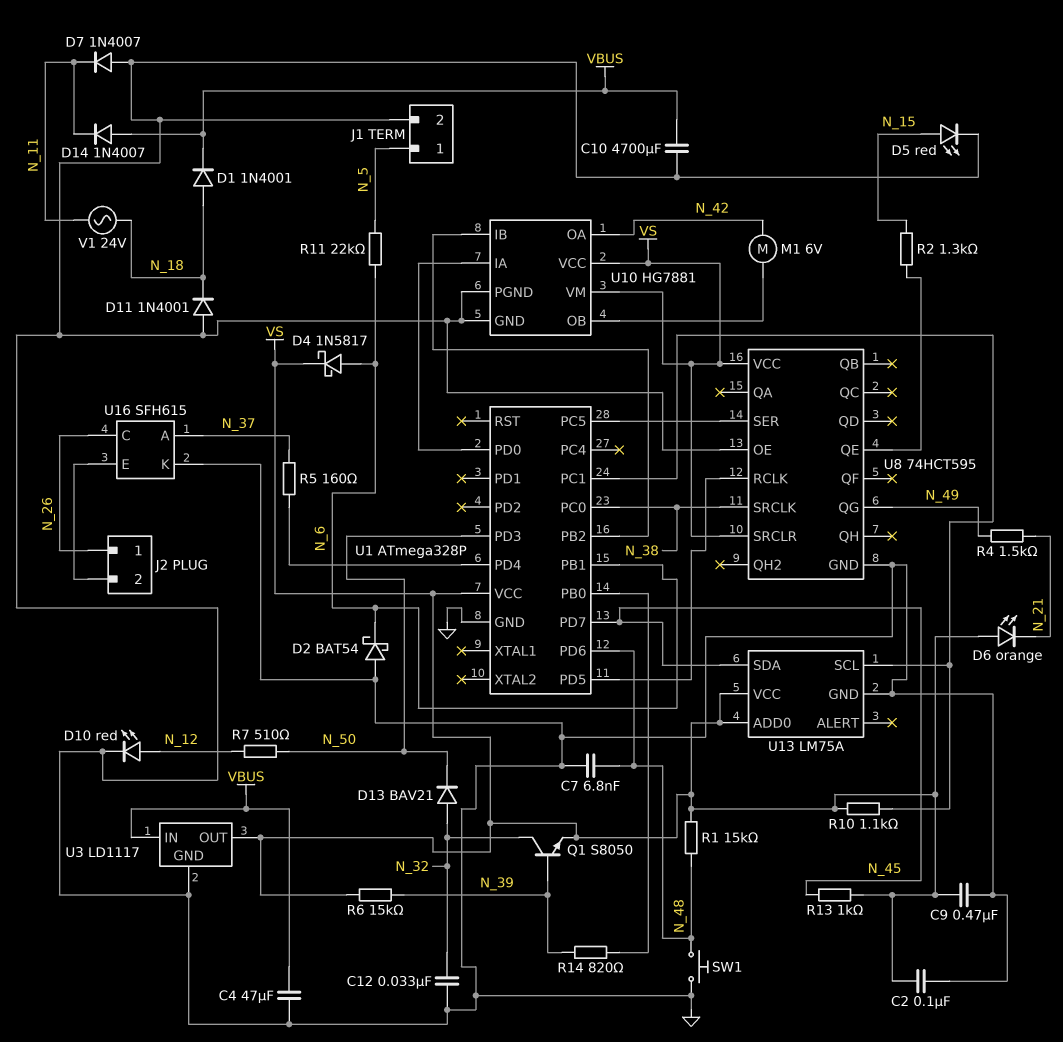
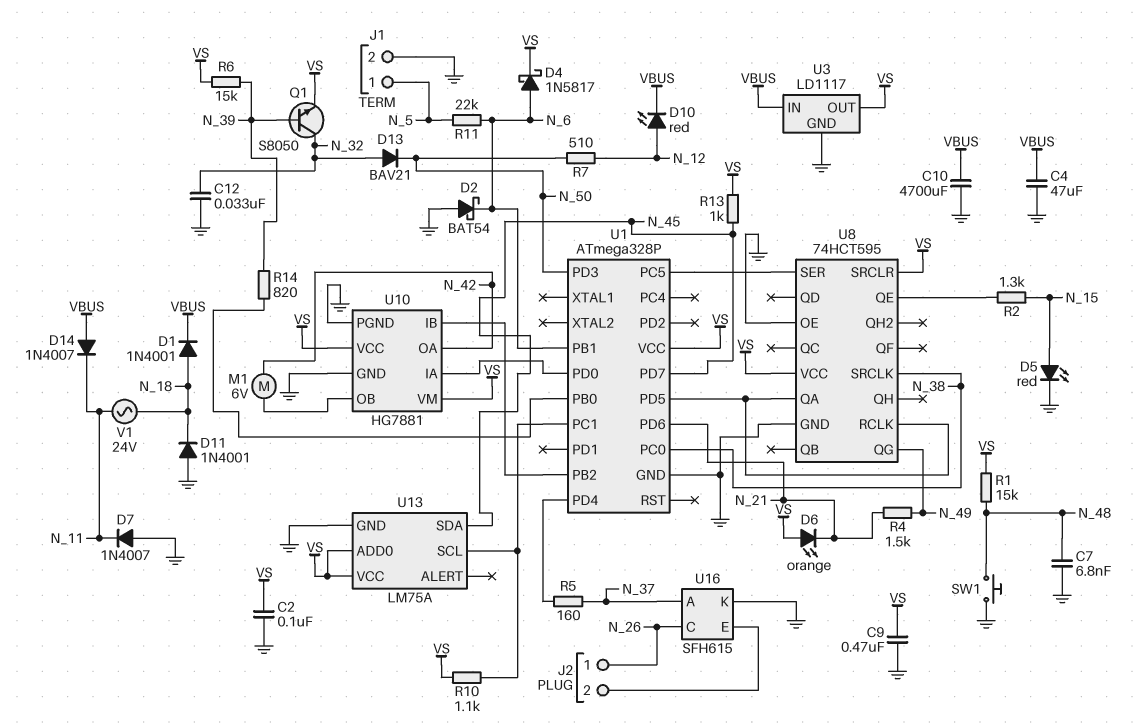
D10: LED red (A N_12, K GND) -> LED red (A N_12, K VBUS)
U1 pin PD6: N_48 -> N_21
U8 pin QA: none -> U1/PD5

